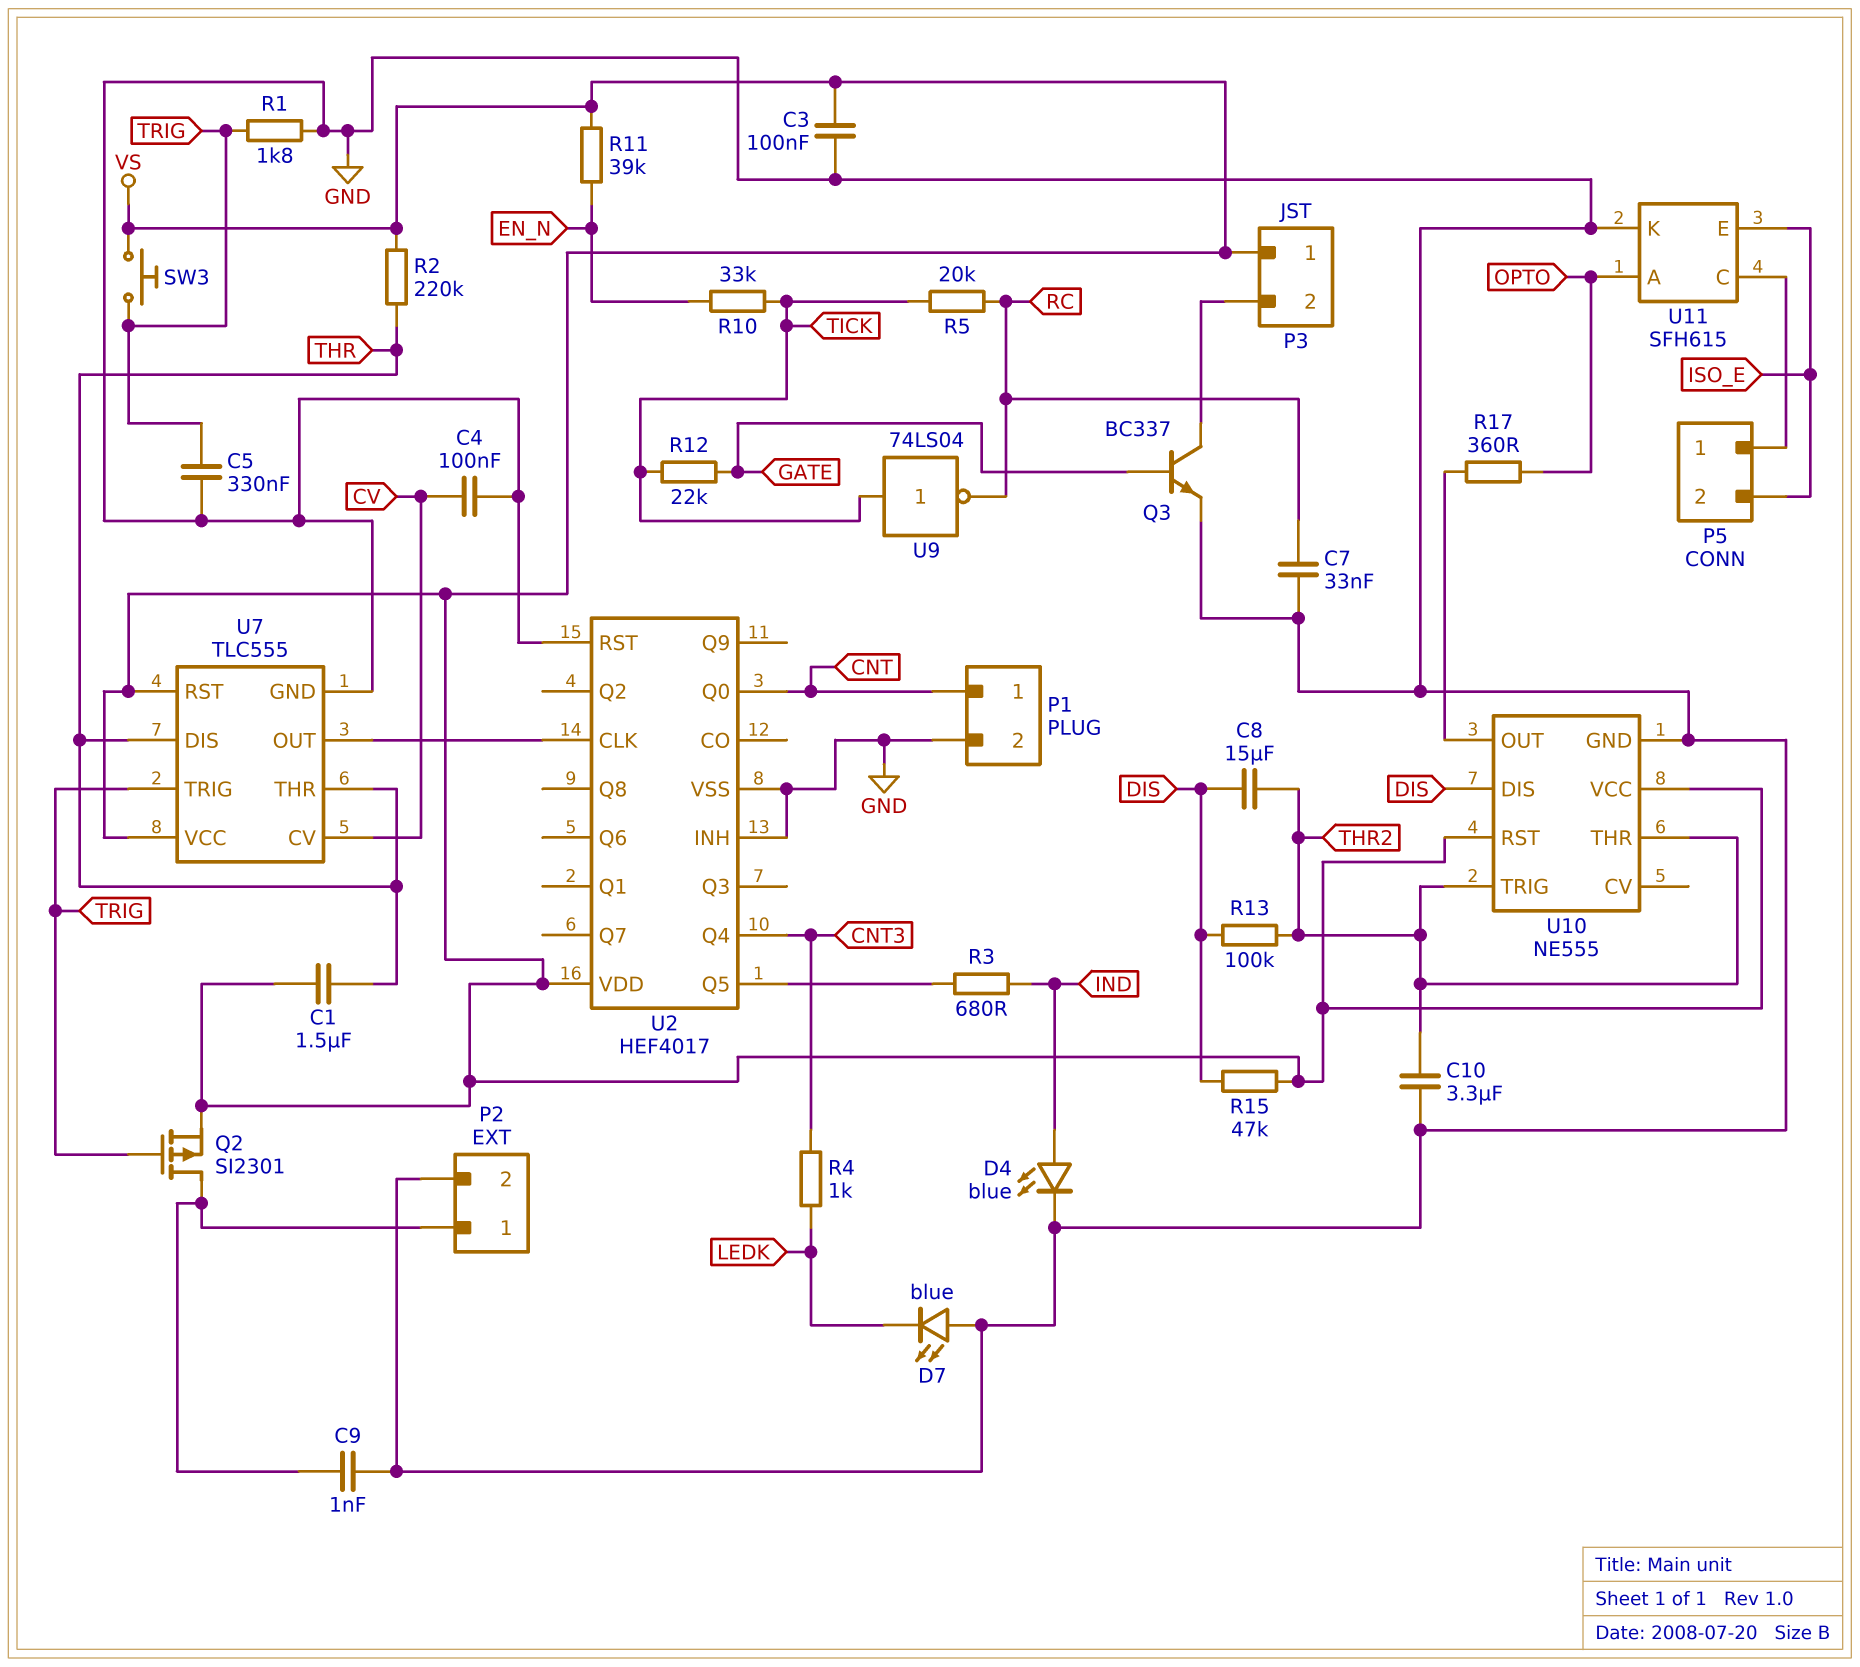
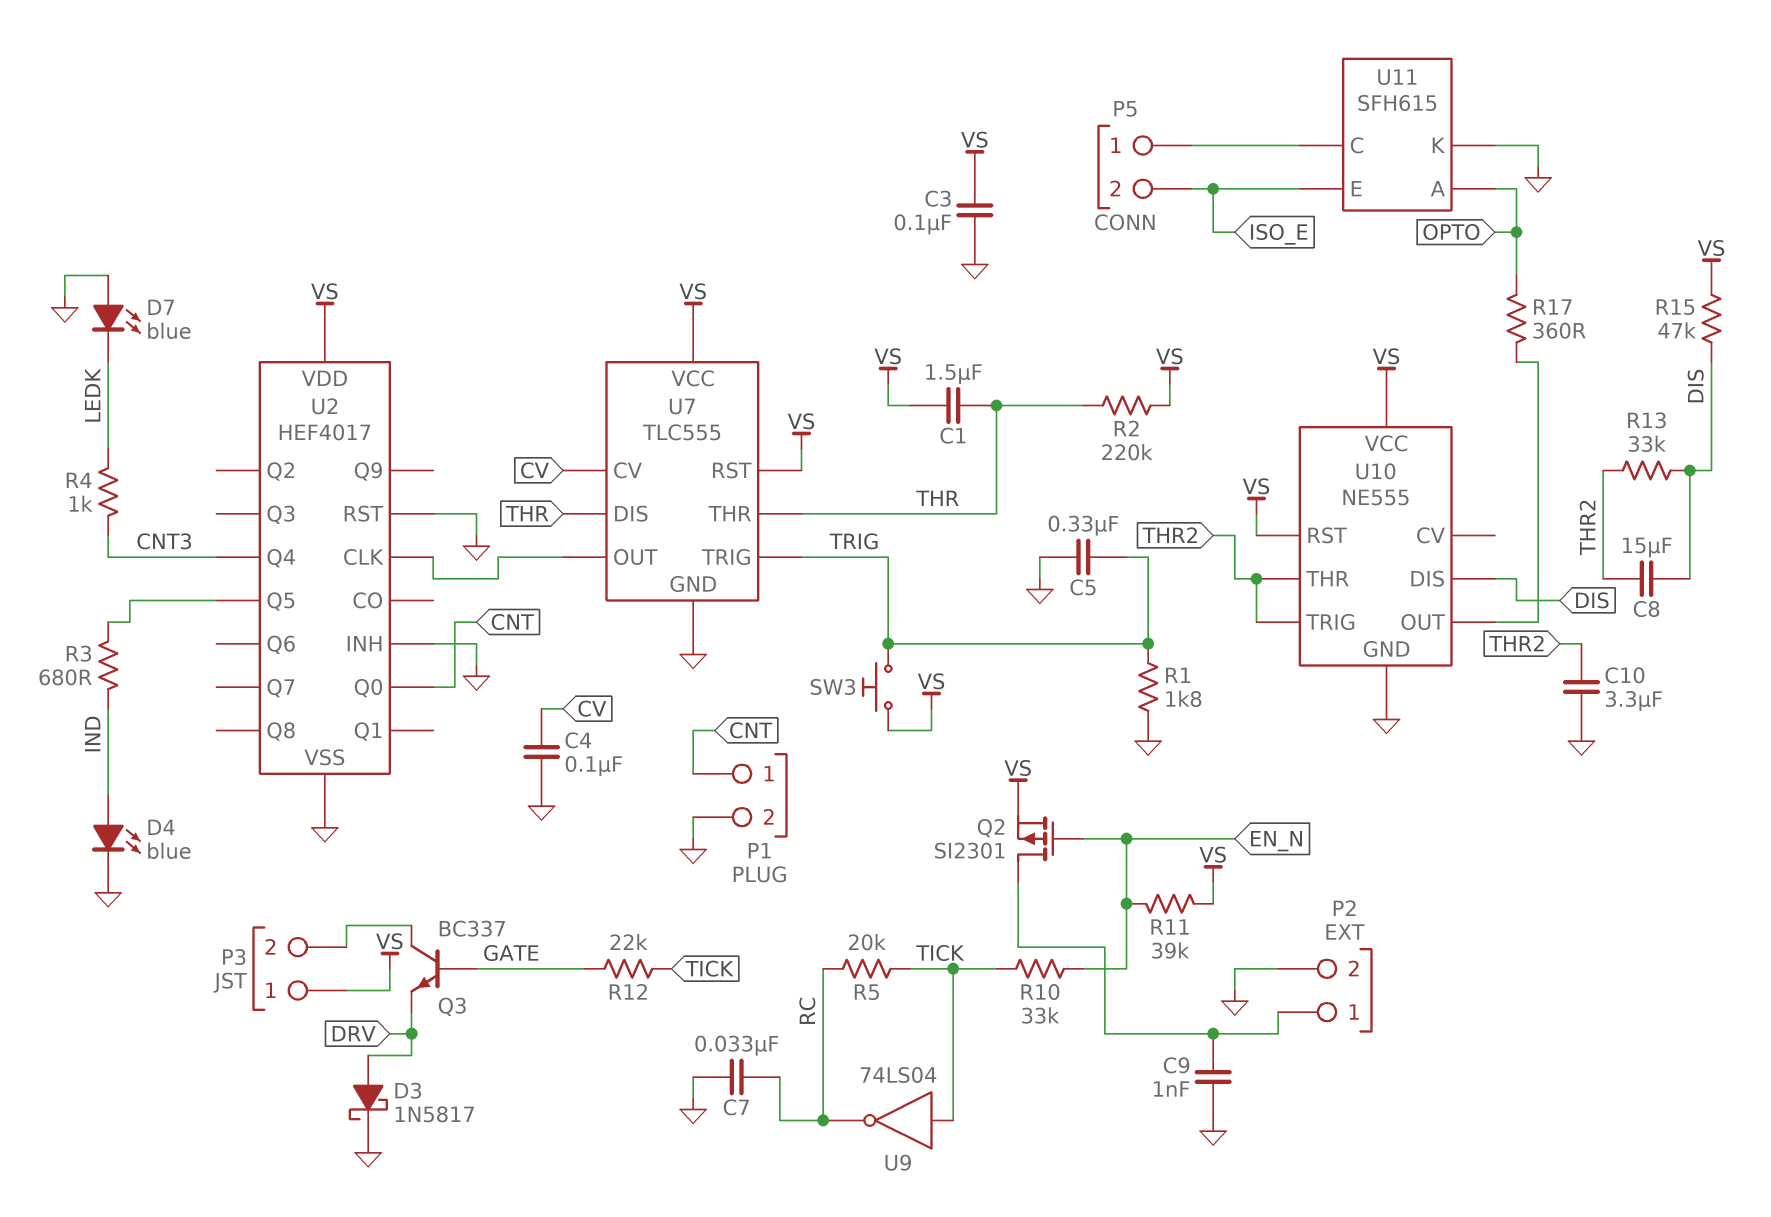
D3: none -> schottky 1N5817 (A DRV, K GND)
Q2: PMOS SI2301 (G TRIG, D P2/1, S VS) -> PMOS SI2301 (G EN_N, D P2/1, S VS)
Q3: NPN BC337 (B GATE, C P3/2, E GND) -> NPN BC337 (B GATE, C P3/2, E DRV)
R13: 100k (DIS, THR2) -> 33k (DIS, THR2)

